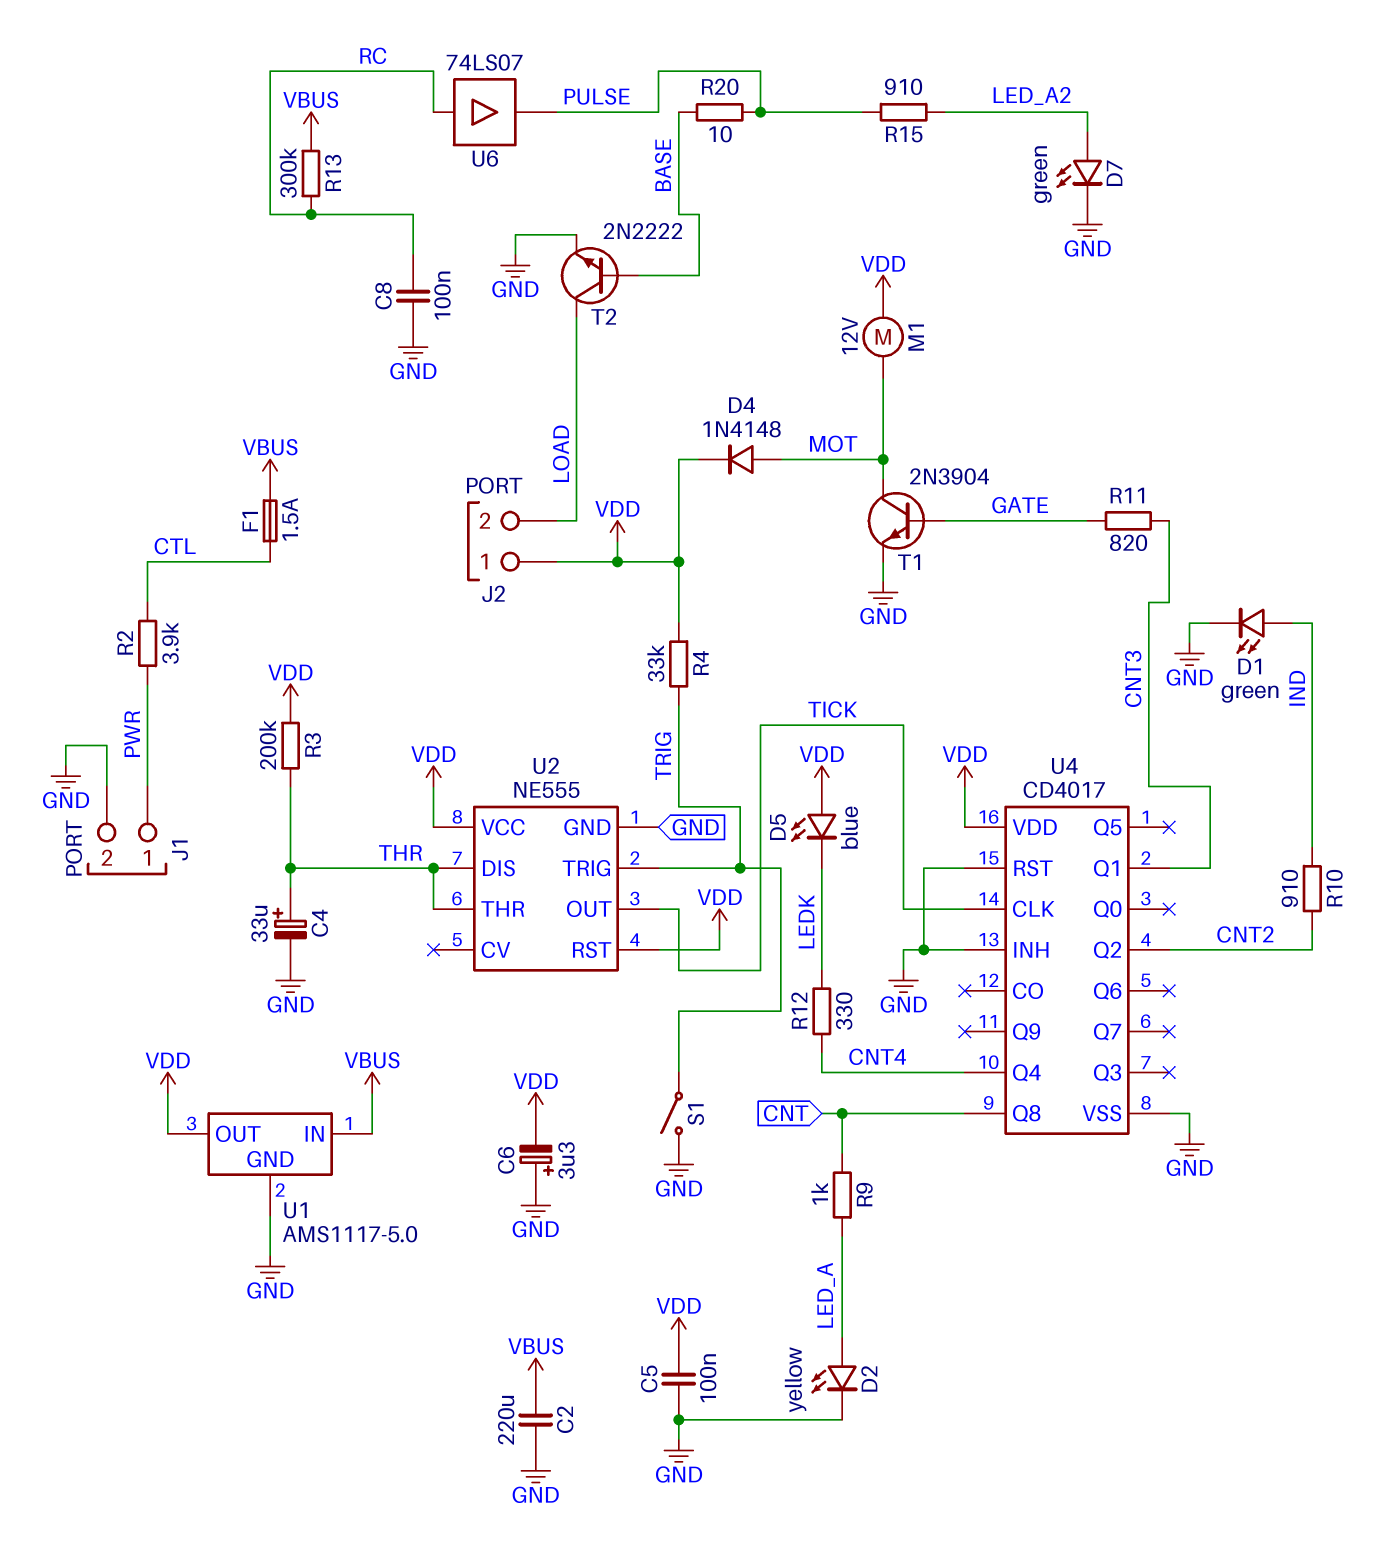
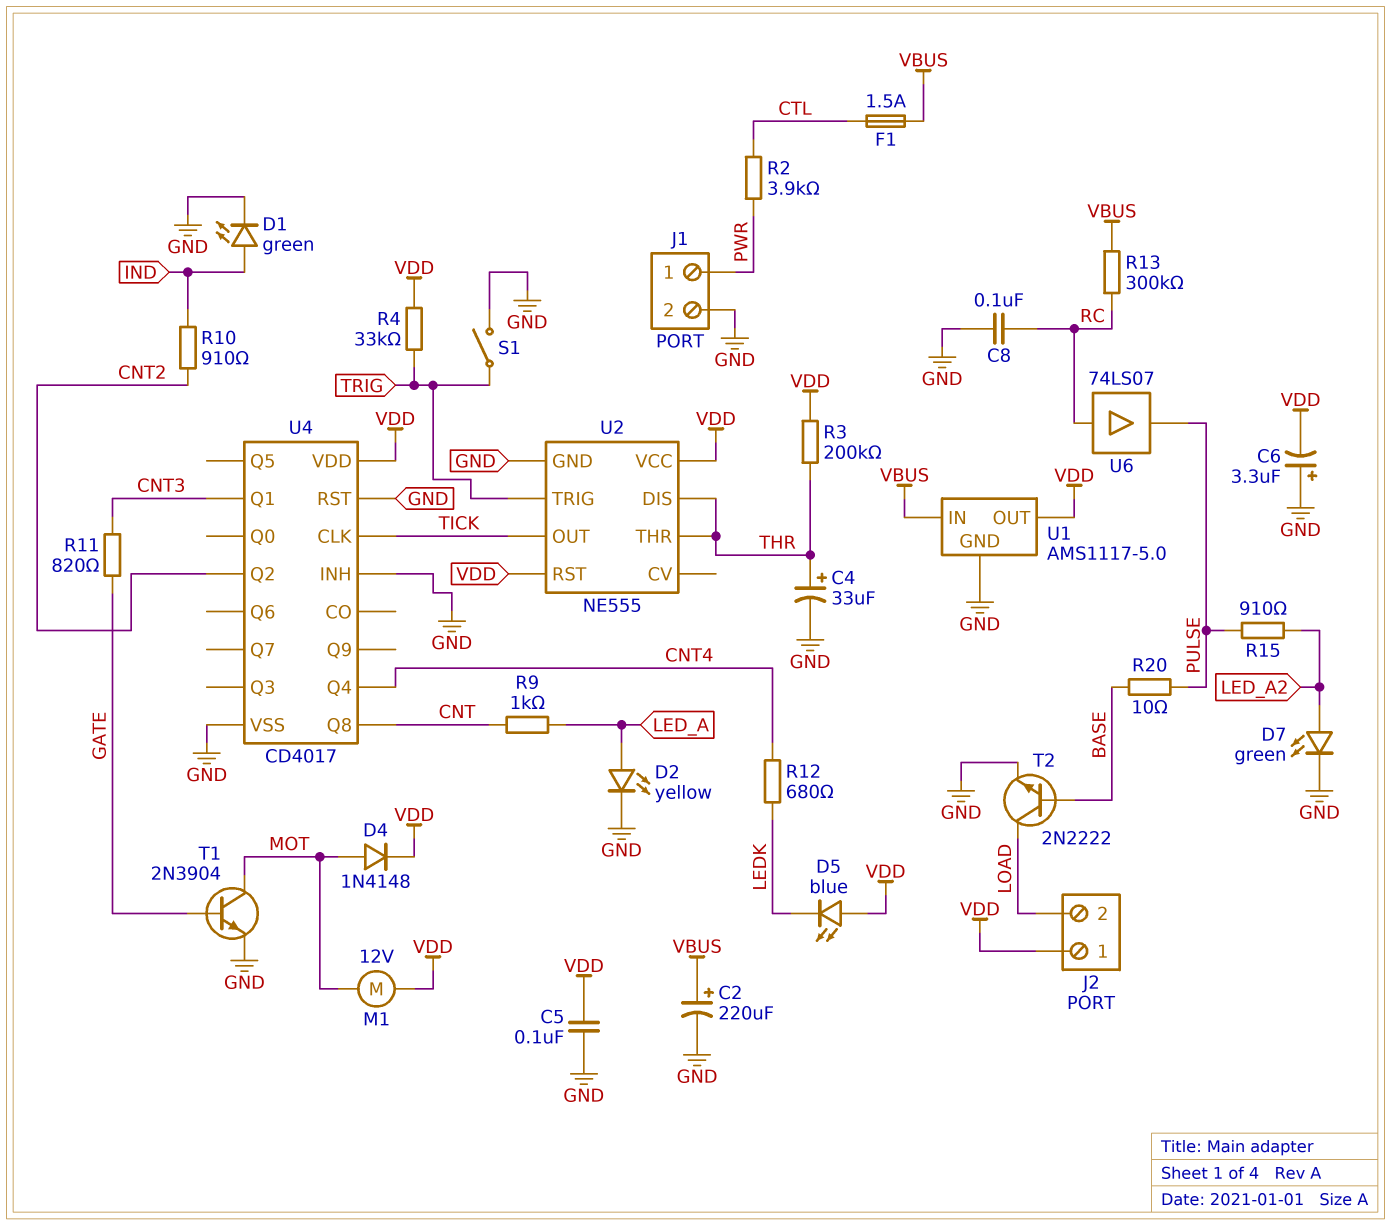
C2: 220uF (GND, VBUS) -> 220uF (plus VBUS, minus GND)
R12: 330 (CNT4, LEDK) -> 680 (CNT4, LEDK)

